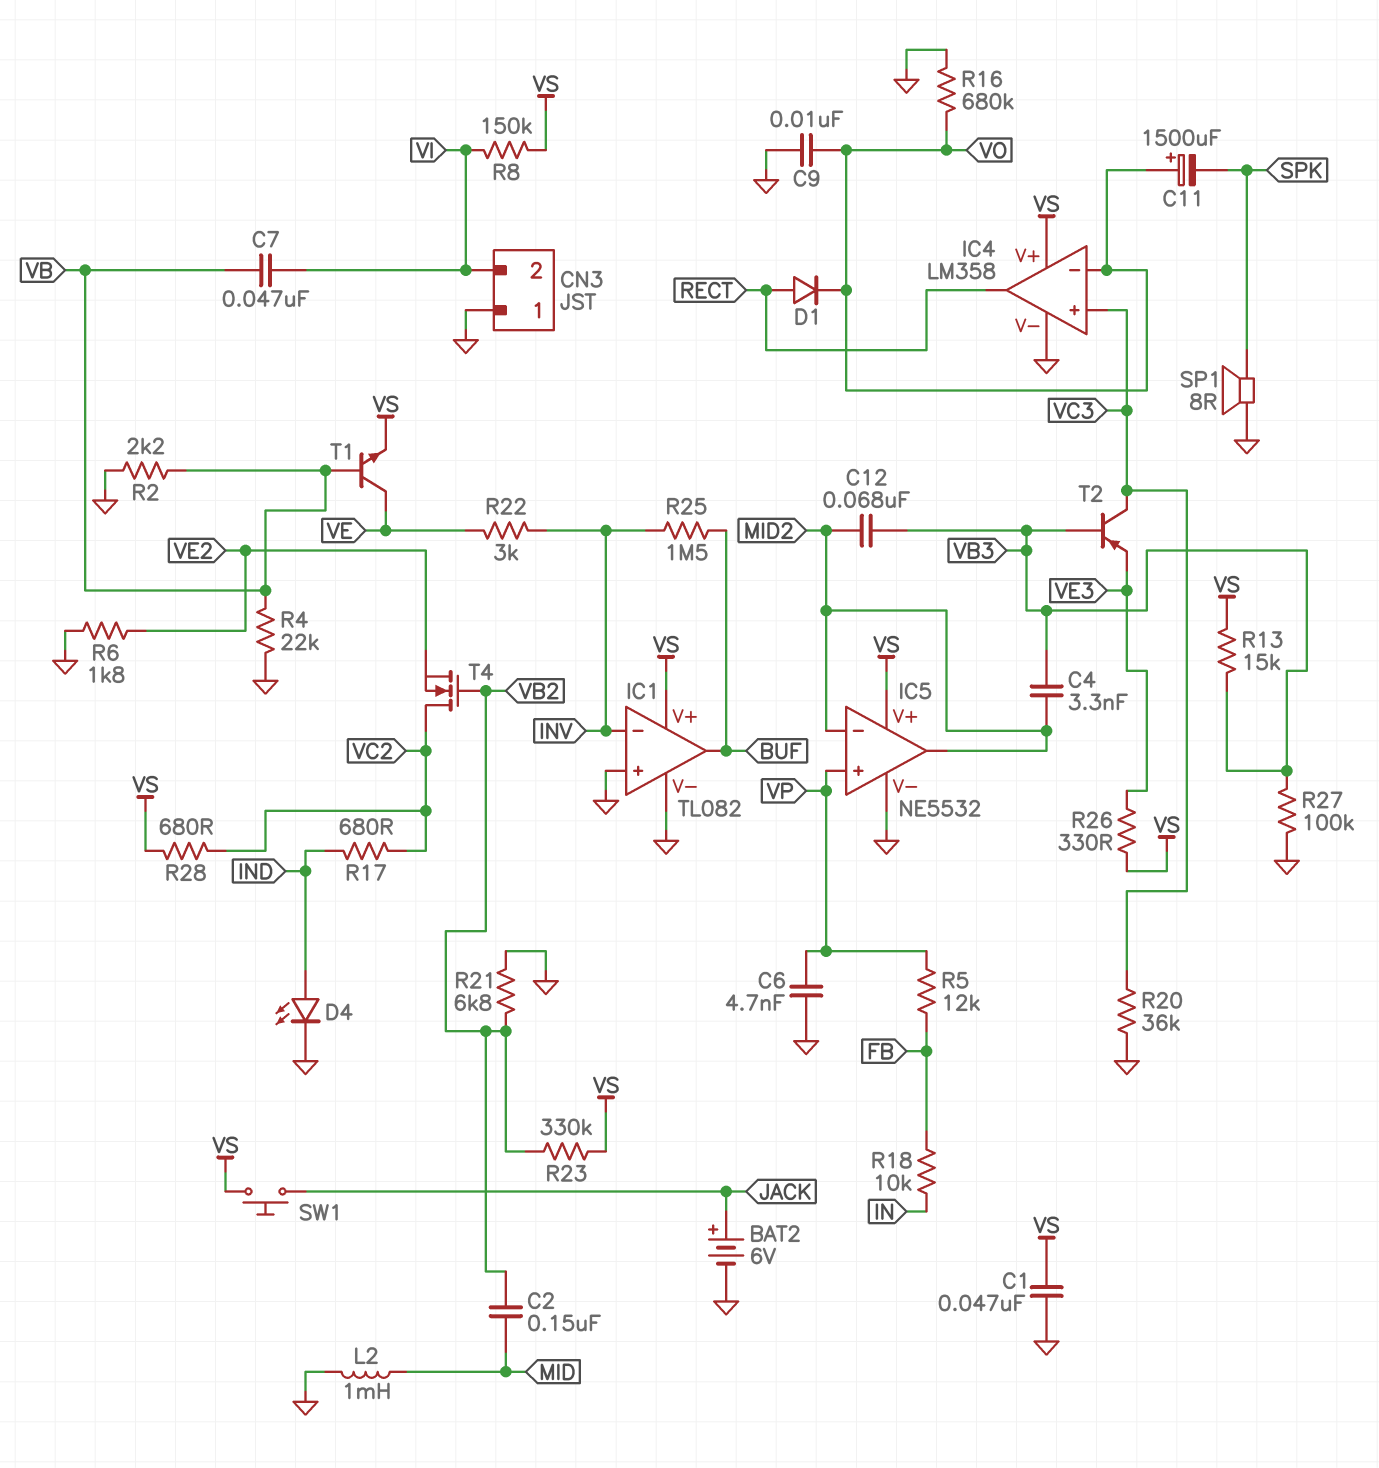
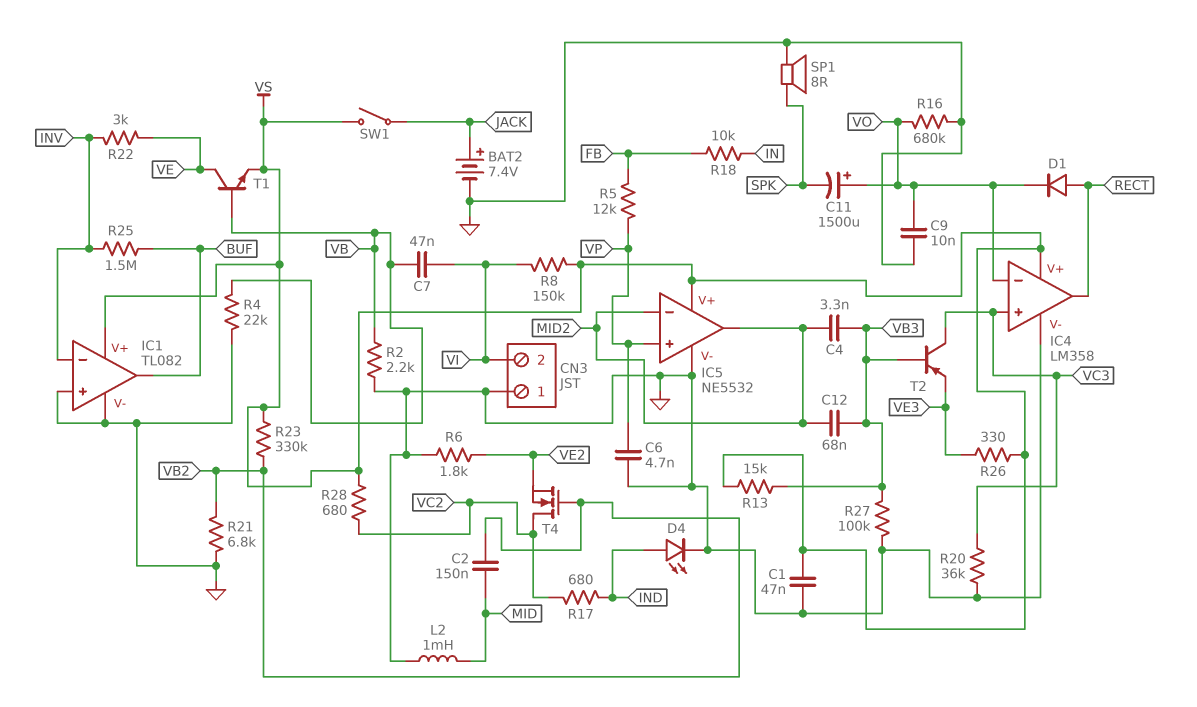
BAT2: 6V (plus JACK, minus GND) -> 7.4V (plus JACK, minus GND)
SW1: button (JACK, VS) -> switch (JACK, VS)

